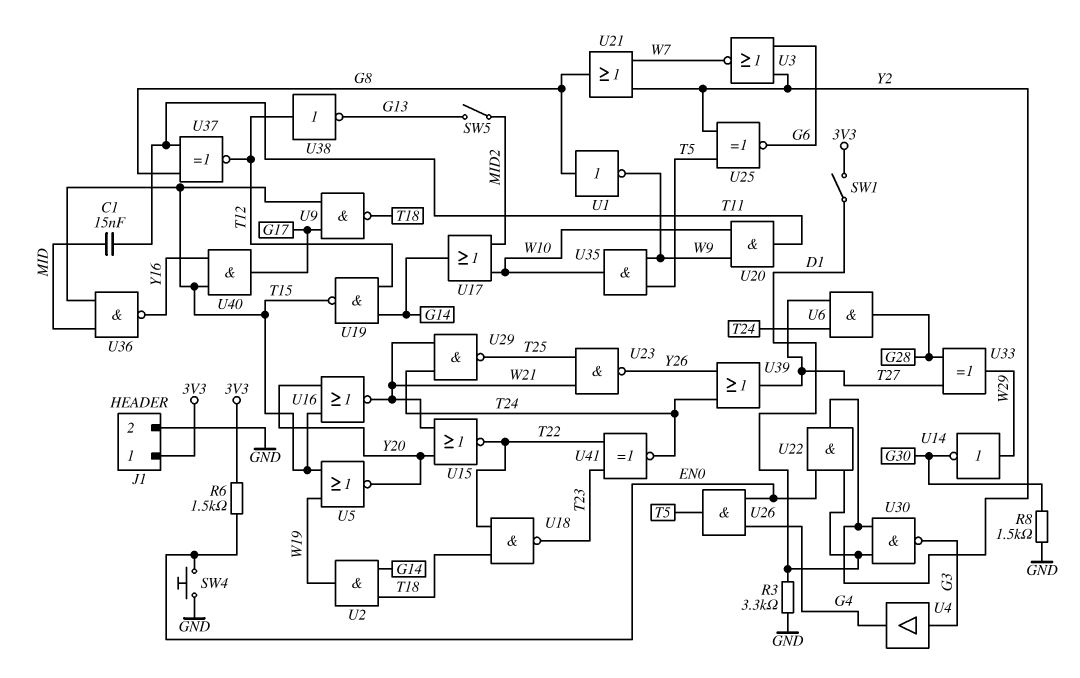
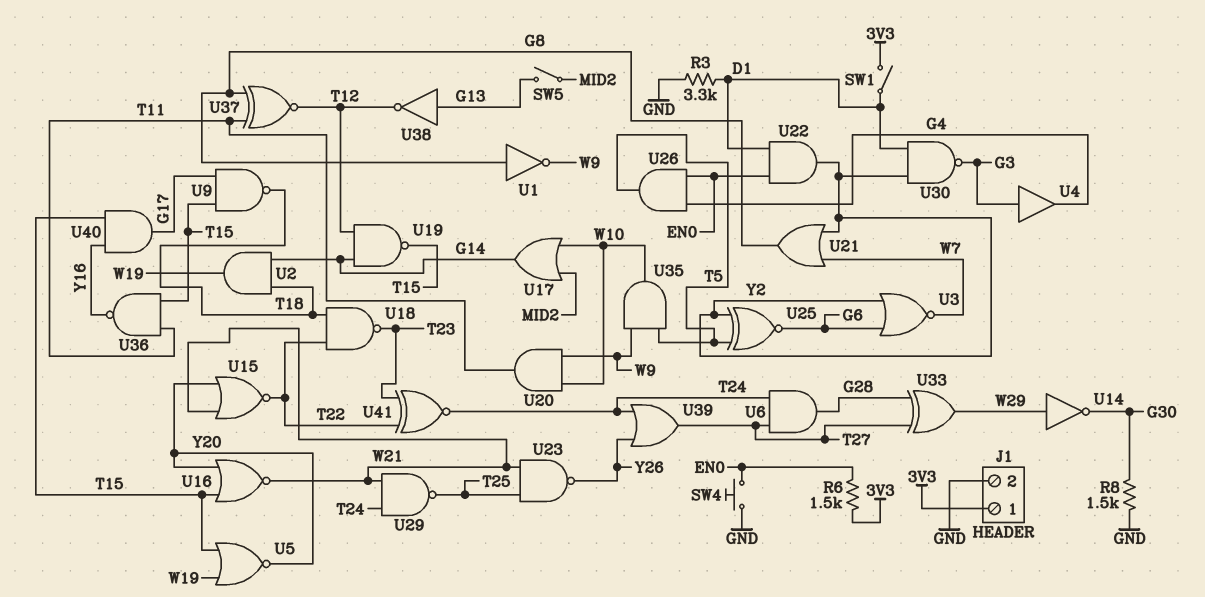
C1: 15nF (MID, T11) -> none
U36: NAND (in MID, in T15, out Y16) -> NAND (in T11, in T15, out Y16)
U38: NOT (in T12, out G13) -> NOT (in G13, out T12)

